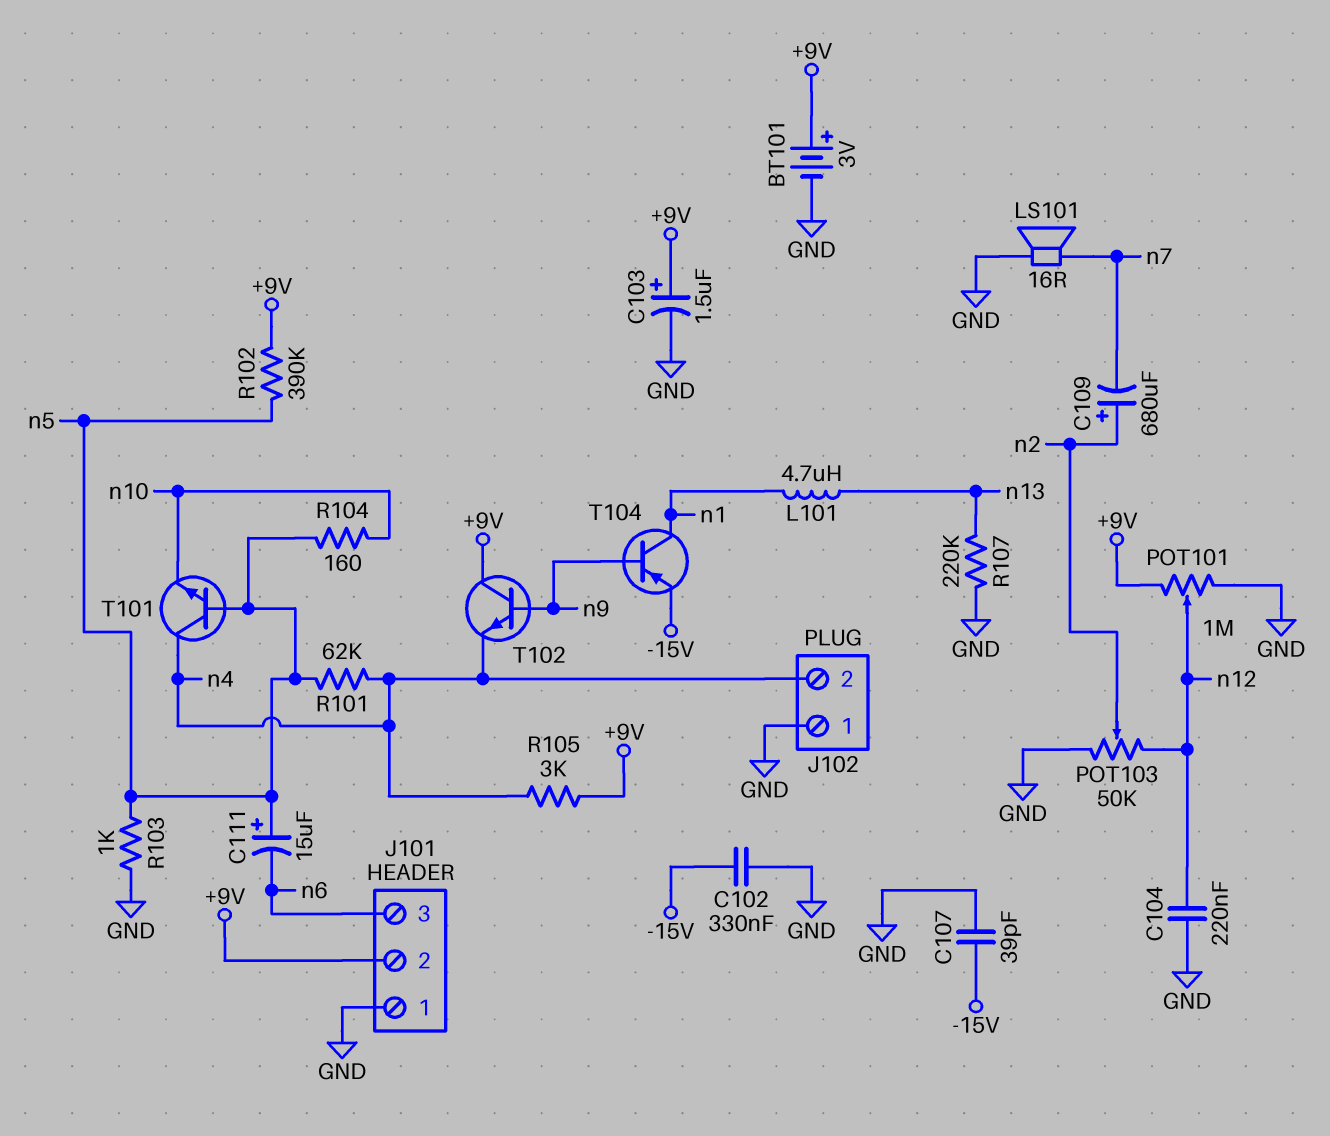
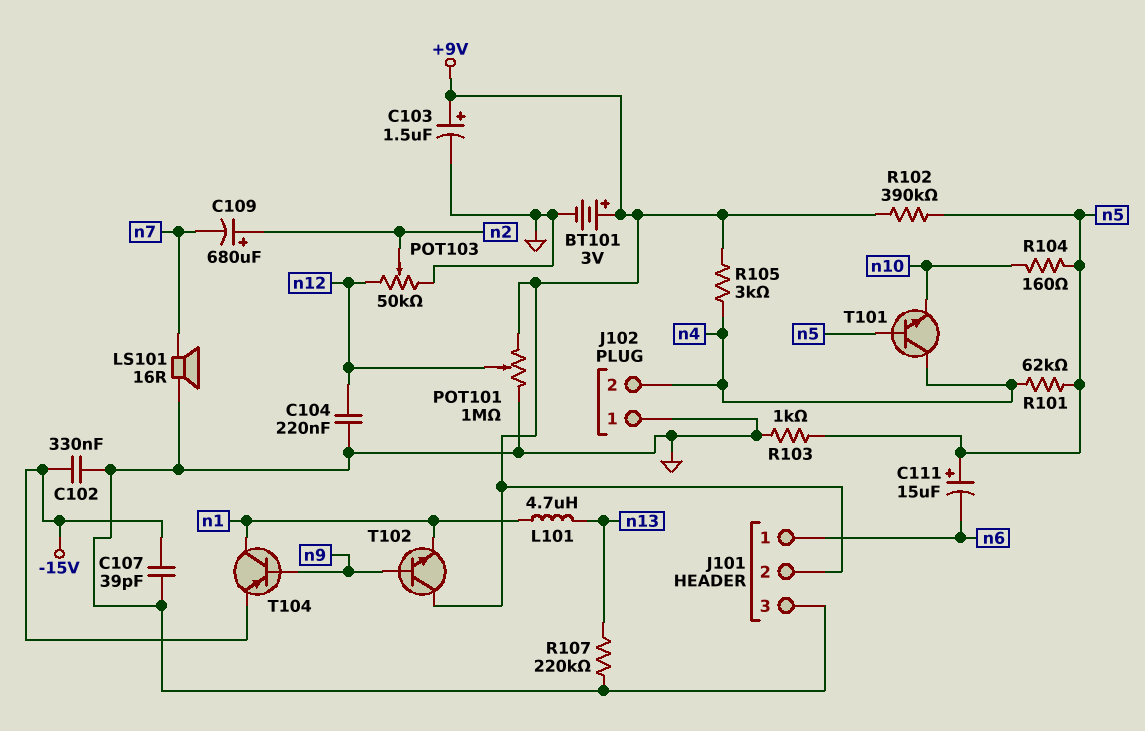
J101 pin 1: GND -> n6
J101 pin 3: n6 -> GND
T102: NPN (B n9, C +9V, E n4) -> NPN (B n9, C +9V, E n1)

